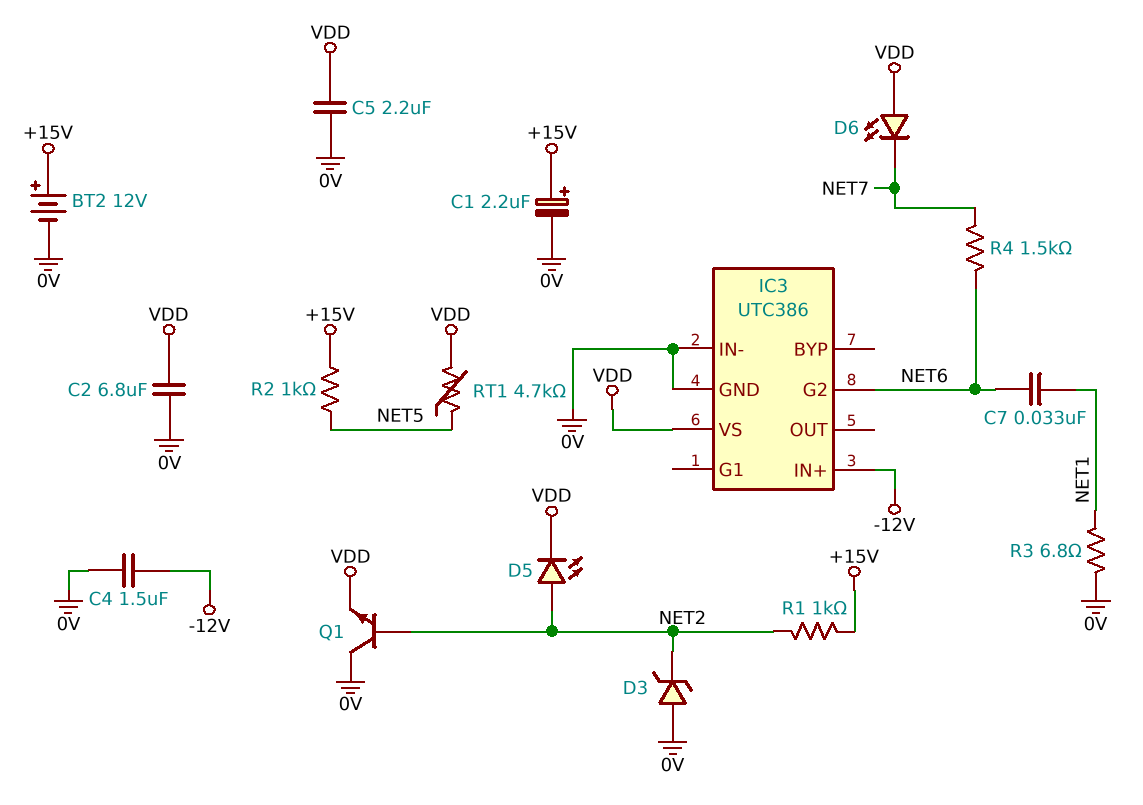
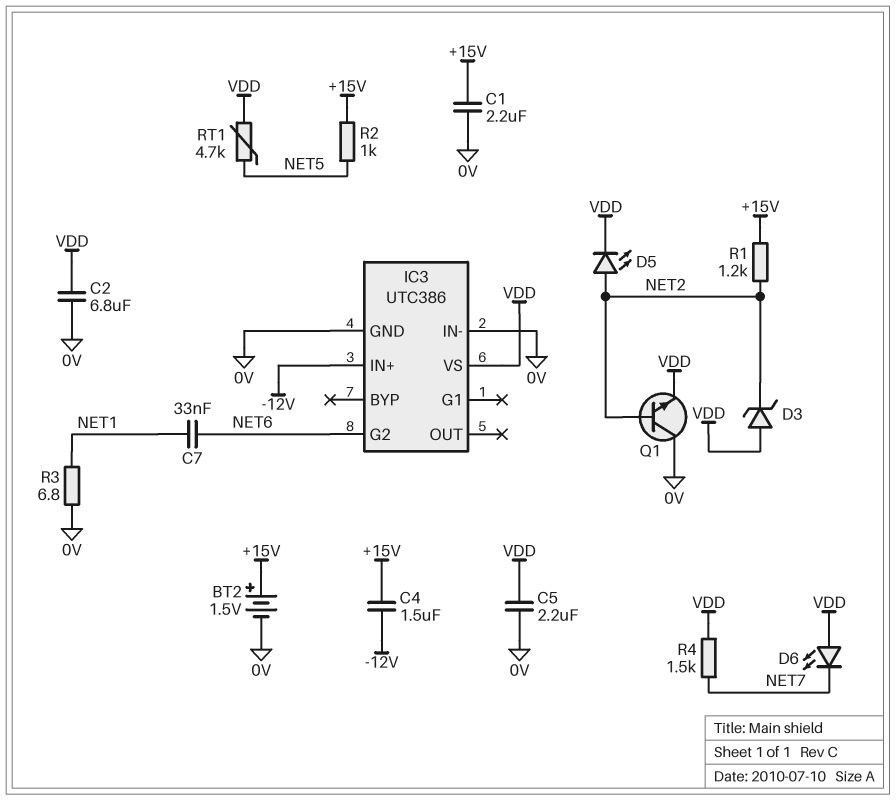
BT2: 12V (plus +15V, minus 0V) -> 1.5V (plus +15V, minus 0V)
C1: 2.2uF (plus +15V, minus 0V) -> 2.2uF (+15V, 0V)
C4: 1.5uF (-12V, 0V) -> 1.5uF (+15V, -12V)
D3: zener (A 0V, K NET2) -> zener (A VDD, K NET2)
R1: 1k (+15V, NET2) -> 1.2k (+15V, NET2)
R4: 1.5k (NET6, NET7) -> 1.5k (NET7, VDD)

